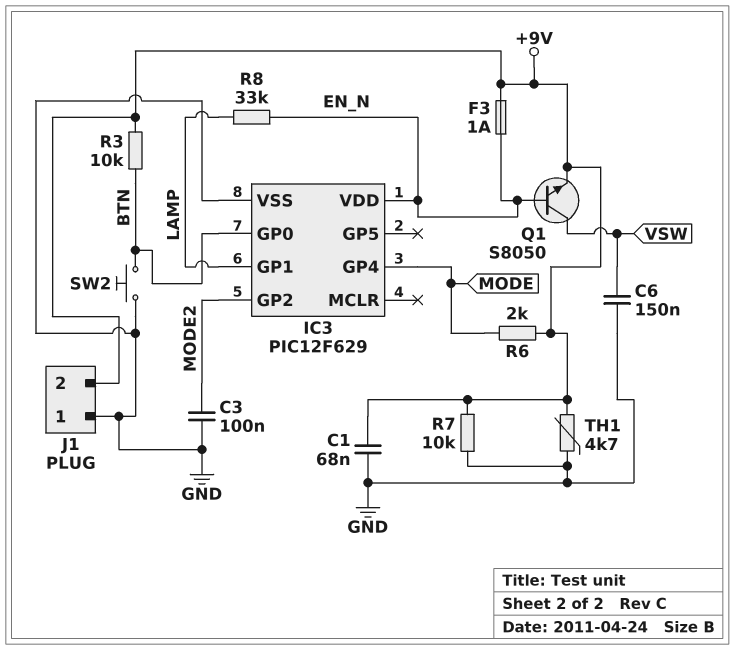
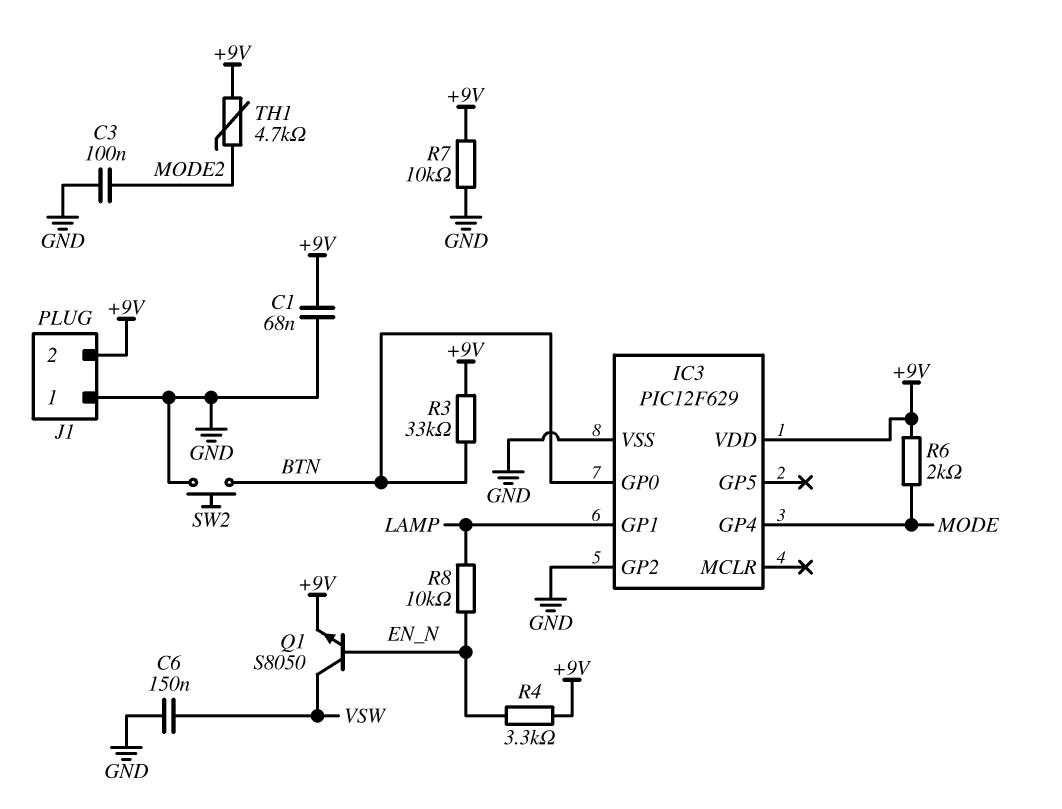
F3: 1A (+9V, EN_N) -> none
IC3 pin GP2: MODE2 -> GND
IC3 pin VDD: EN_N -> +9V
R3: 10k (+9V, BTN) -> 33k (+9V, BTN)
R4: none -> 3.3k (+9V, EN_N)
R8: 33k (EN_N, LAMP) -> 10k (EN_N, LAMP)
TH1: 4.7k (+9V, GND) -> 4.7k (+9V, MODE2)

